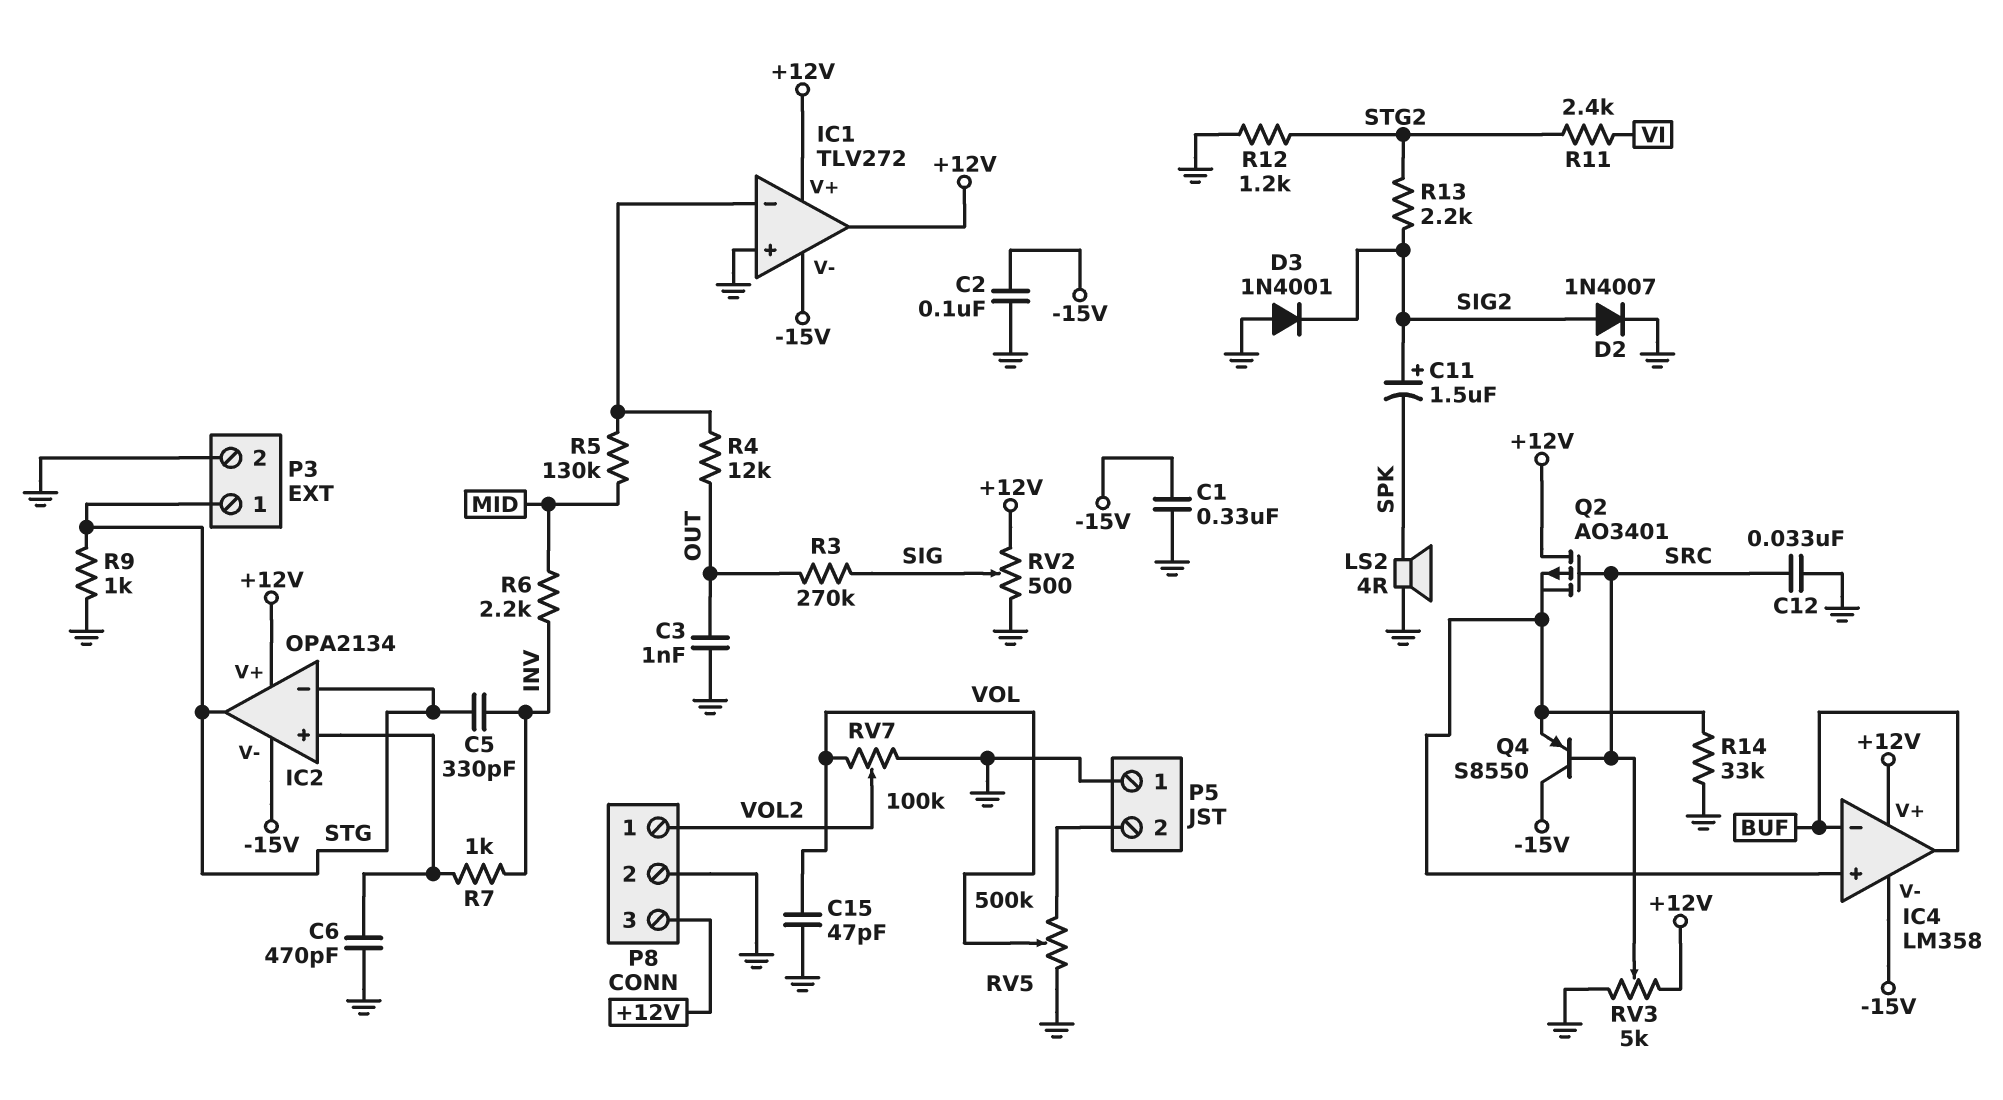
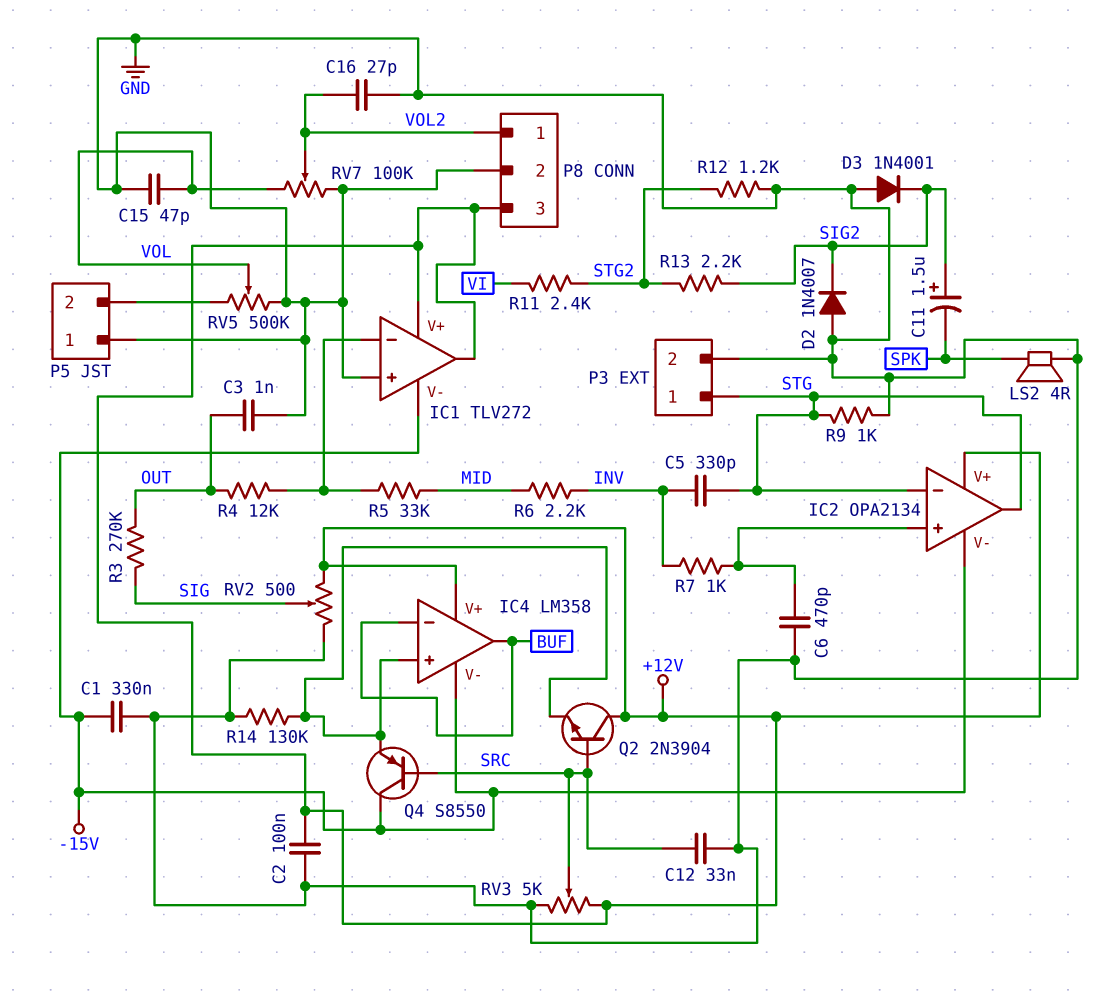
C2: 100nF (-15V, GND) -> 100nF (+12V, GND)
C16: none -> 27pF (GND, VOL2)
D2: diode 1N4007 (A SIG2, K GND) -> diode 1N4007 (A GND, K SIG2)
Q2: PMOS AO3401 (G SRC, D +12V, S IC4/in+) -> NPN 2N3904 (B SRC, C +12V, E IC4/in+)
R5: 130k (IC1/in-, MID) -> 33k (IC1/in-, MID)
R14: 33k (GND, IC4/in+) -> 130k (GND, IC4/in+)

